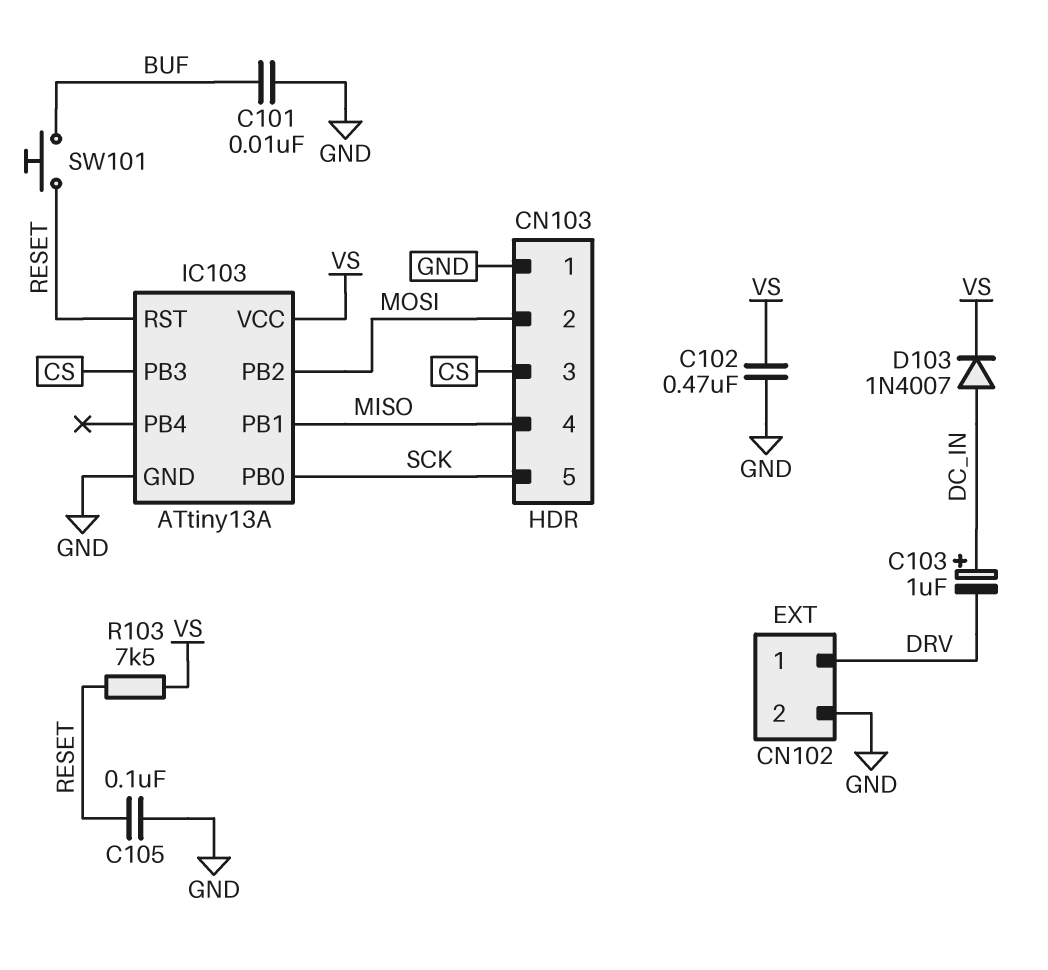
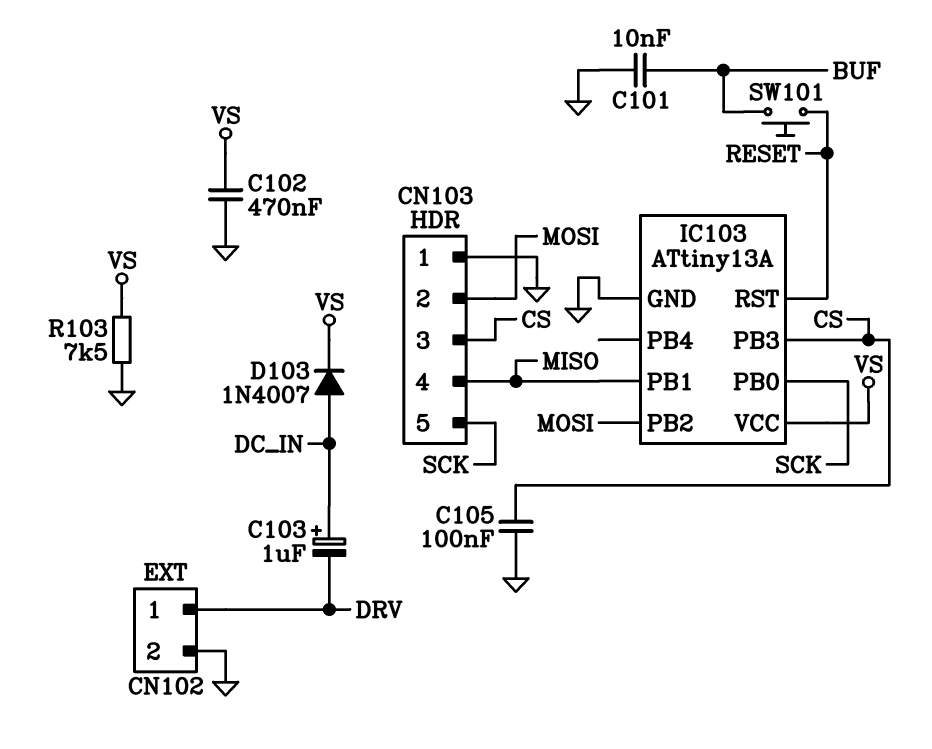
C105: 100nF (GND, RESET) -> 100nF (CS, GND)
R103: 7.5k (RESET, VS) -> 7.5k (GND, VS)

